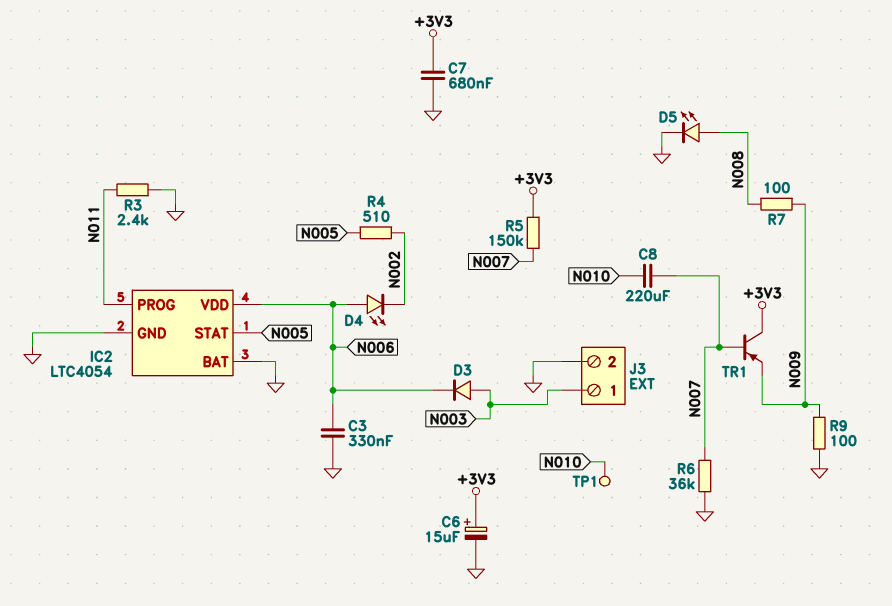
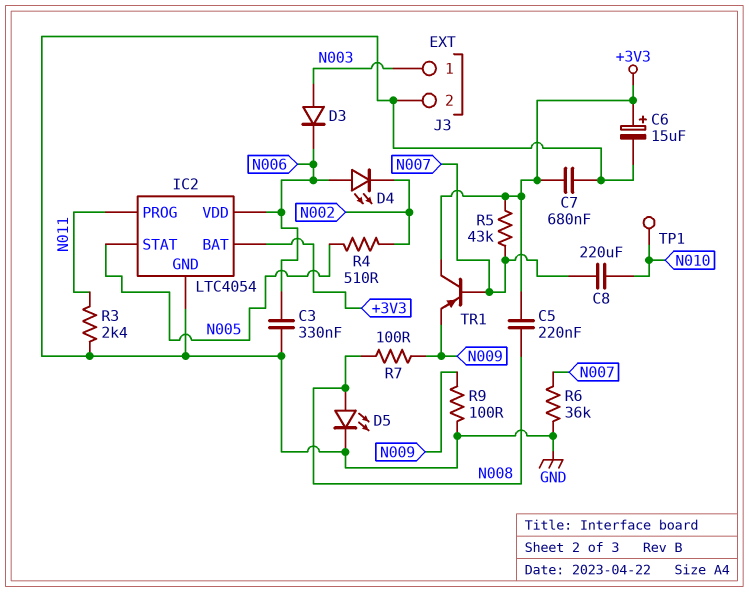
C5: none -> 220nF (+3V3, N008)
IC2 pin BAT: GND -> +3V3
R5: 150k (+3V3, N007) -> 43k (+3V3, N007)

